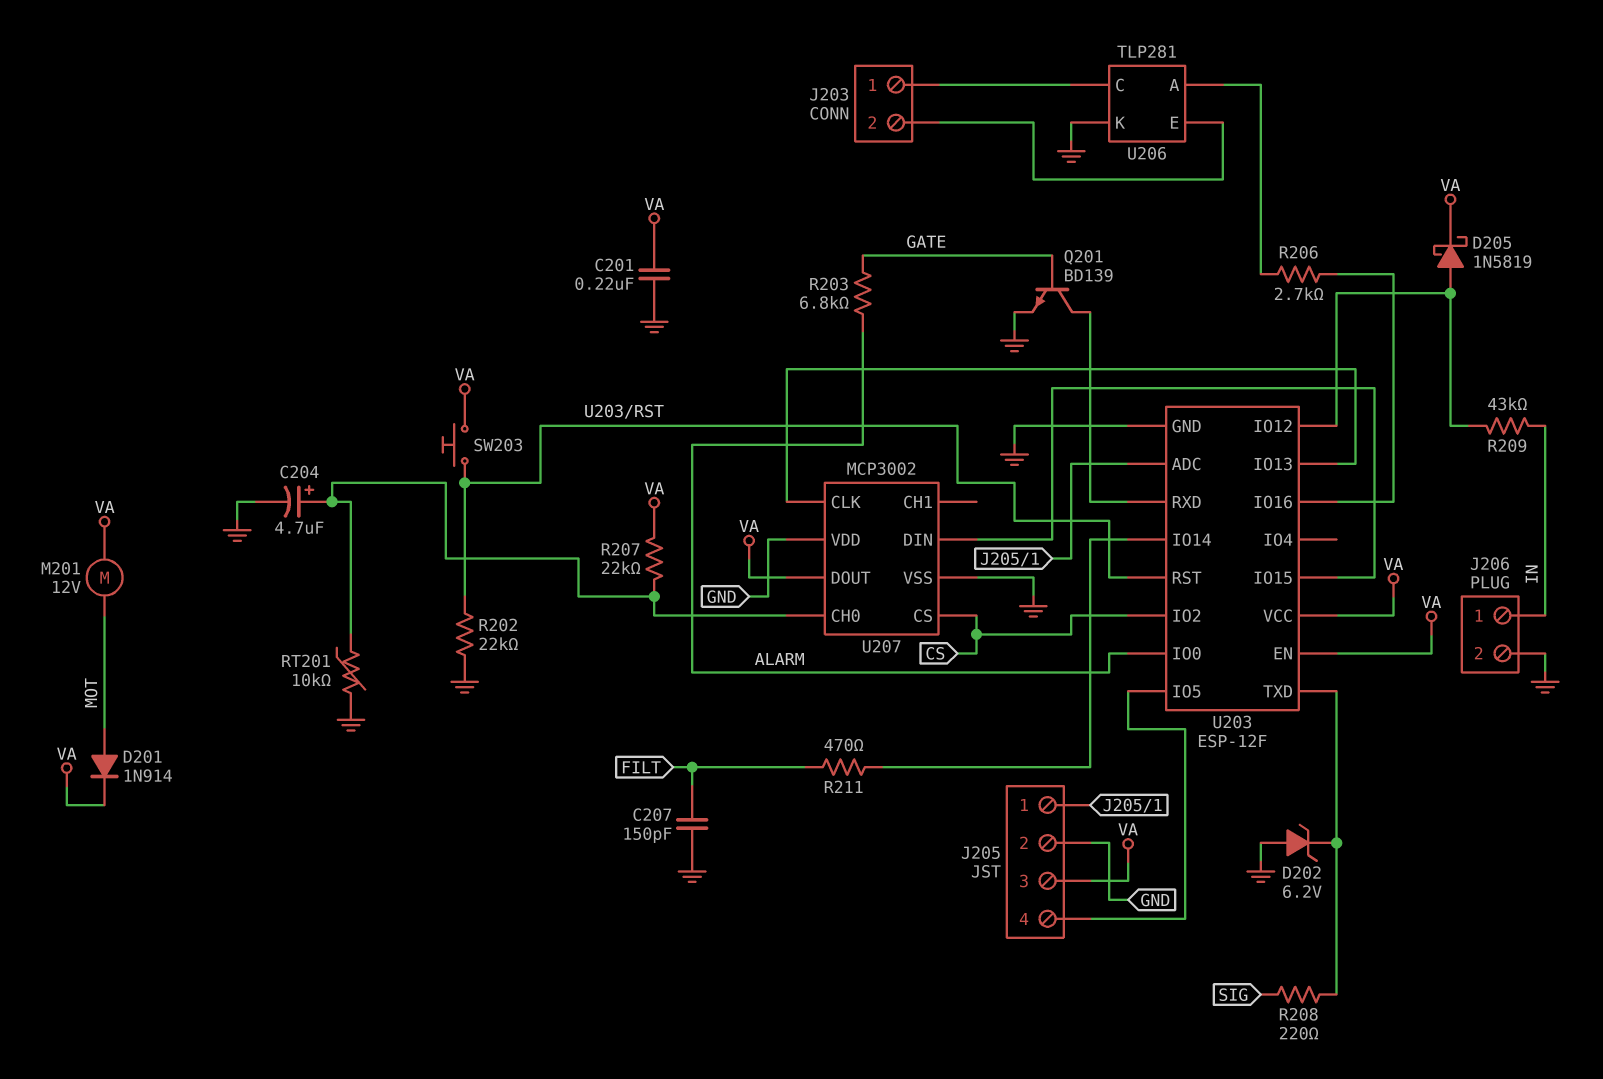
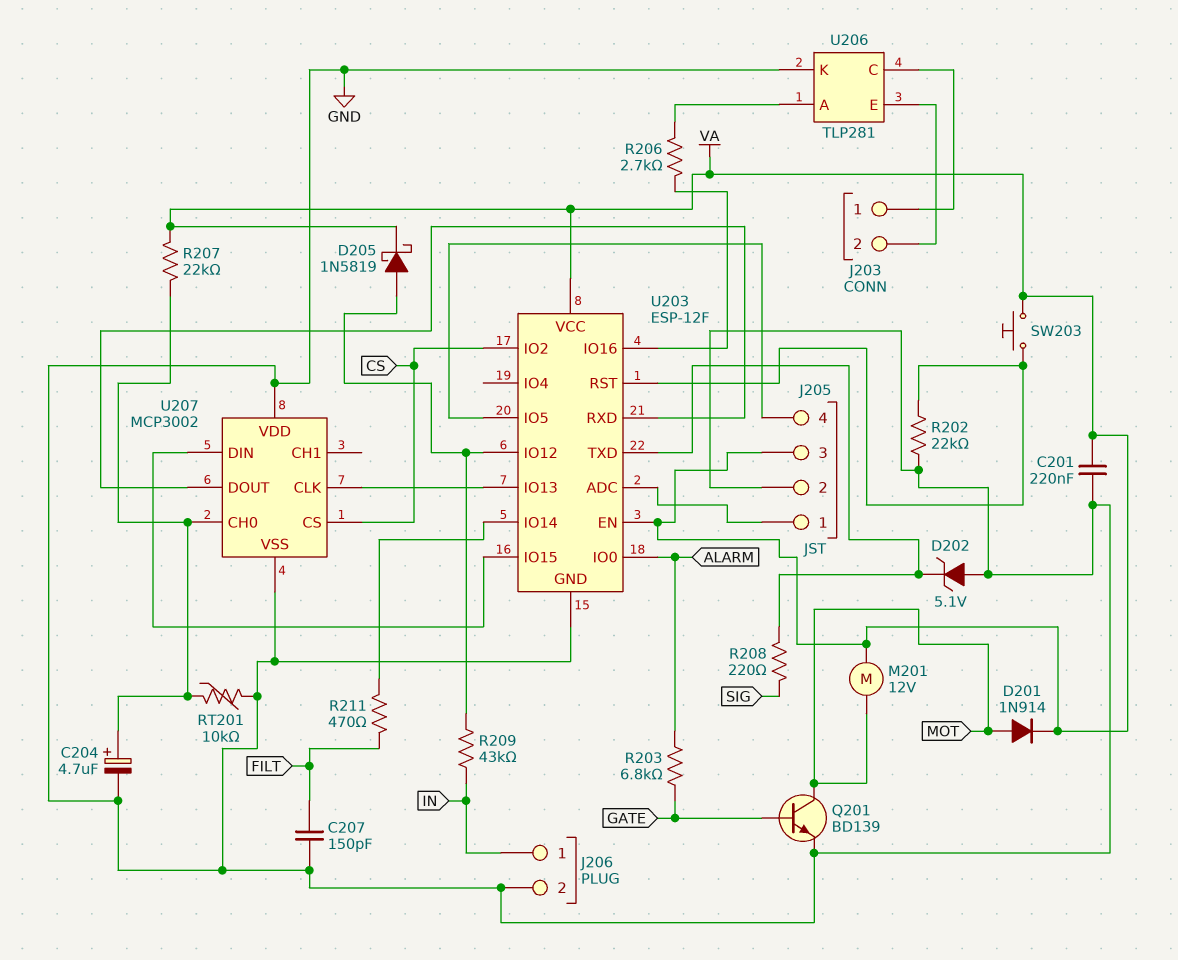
D202: zener 6.2V (A GND, K U203/TXD) -> zener 5.1V (A GND, K U203/TXD)
Q201: NPN BD139 (B GATE, C U203/RXD, E GND) -> NPN BD139 (B GATE, C MOT, E GND)
U207 pin DOUT: VA -> U203/RXD

